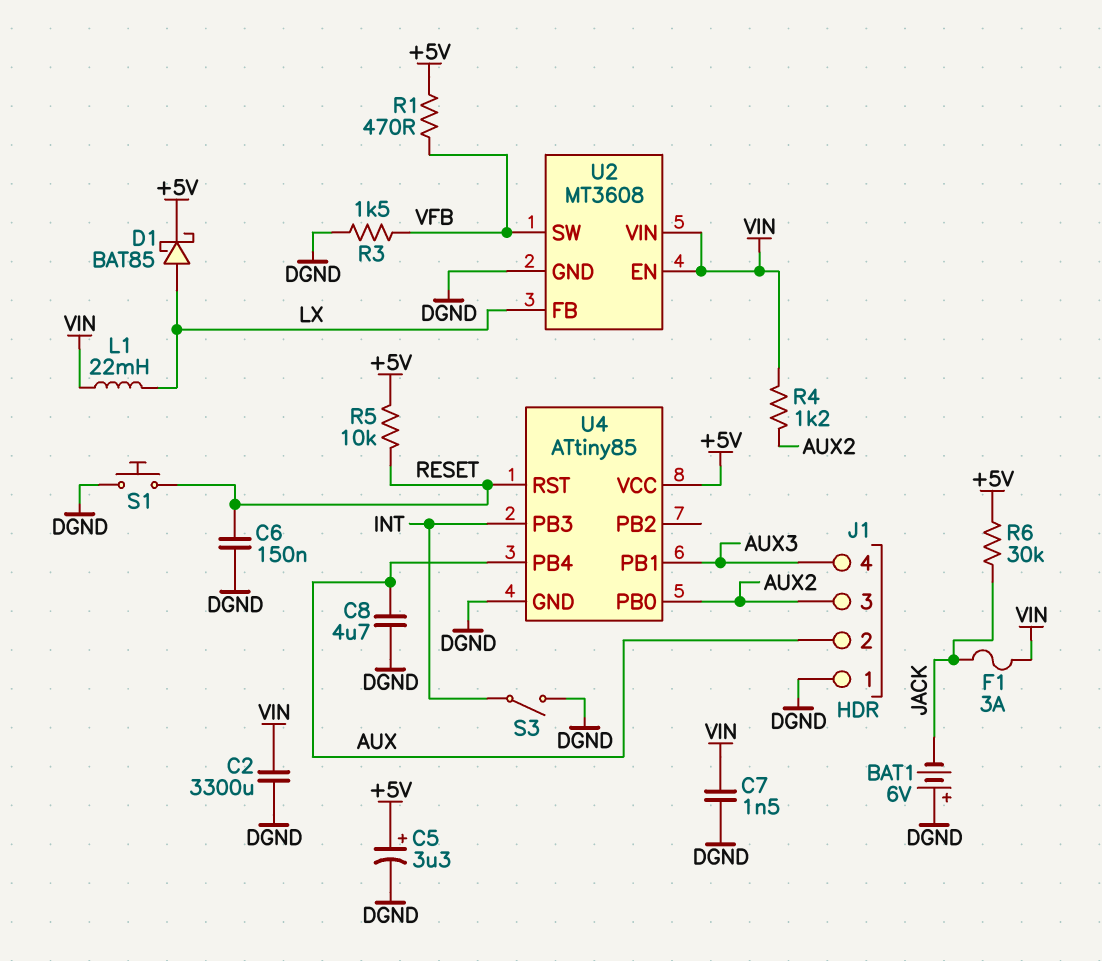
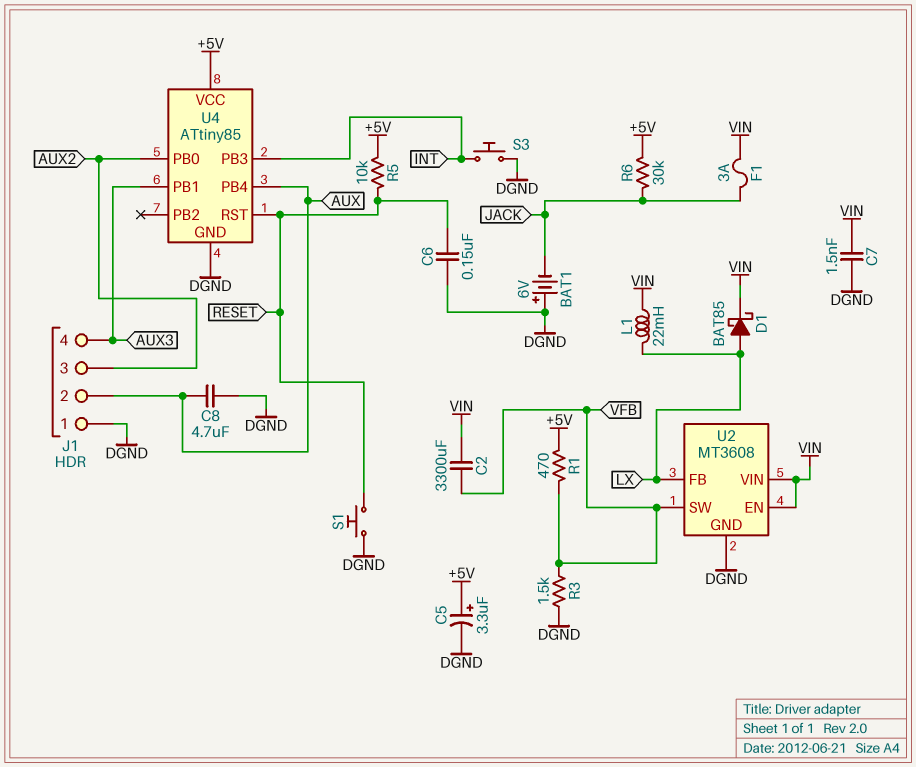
C2: 3300uF (DGND, VIN) -> 3300uF (VFB, VIN)
D1: schottky BAT85 (A LX, K +5V) -> schottky BAT85 (A LX, K VIN)
R4: 1.2k (AUX2, VIN) -> none
S3: switch (DGND, INT) -> button (DGND, INT)

